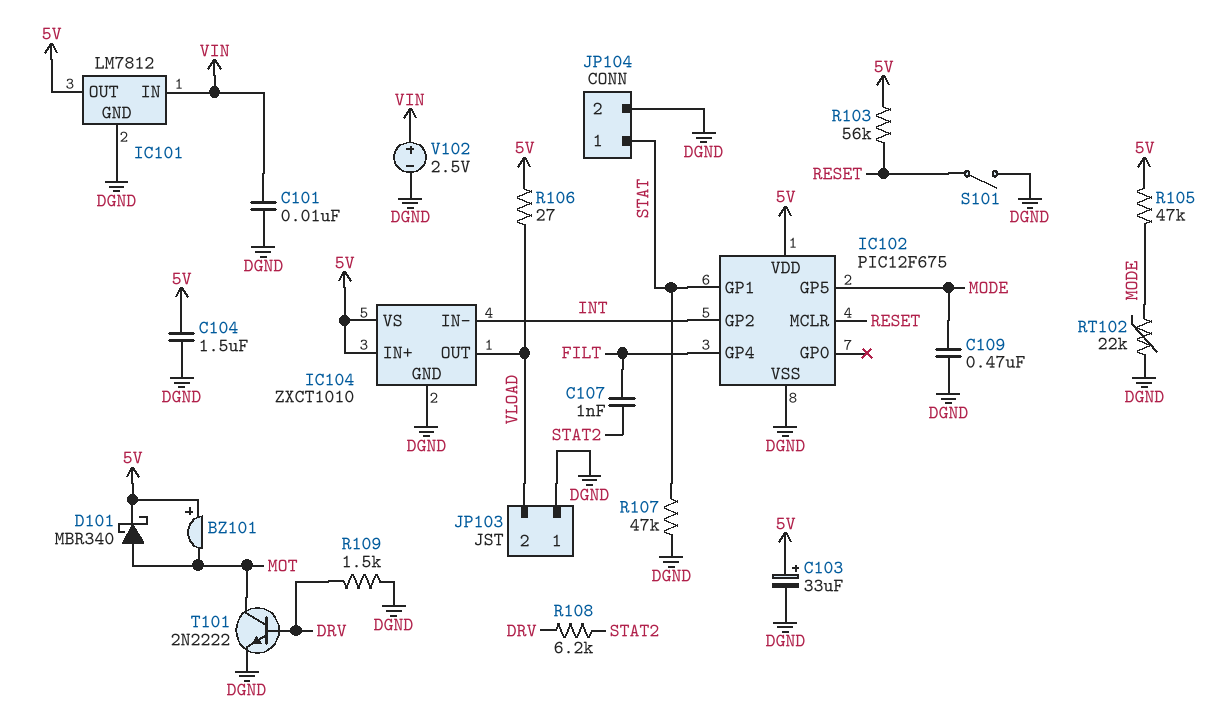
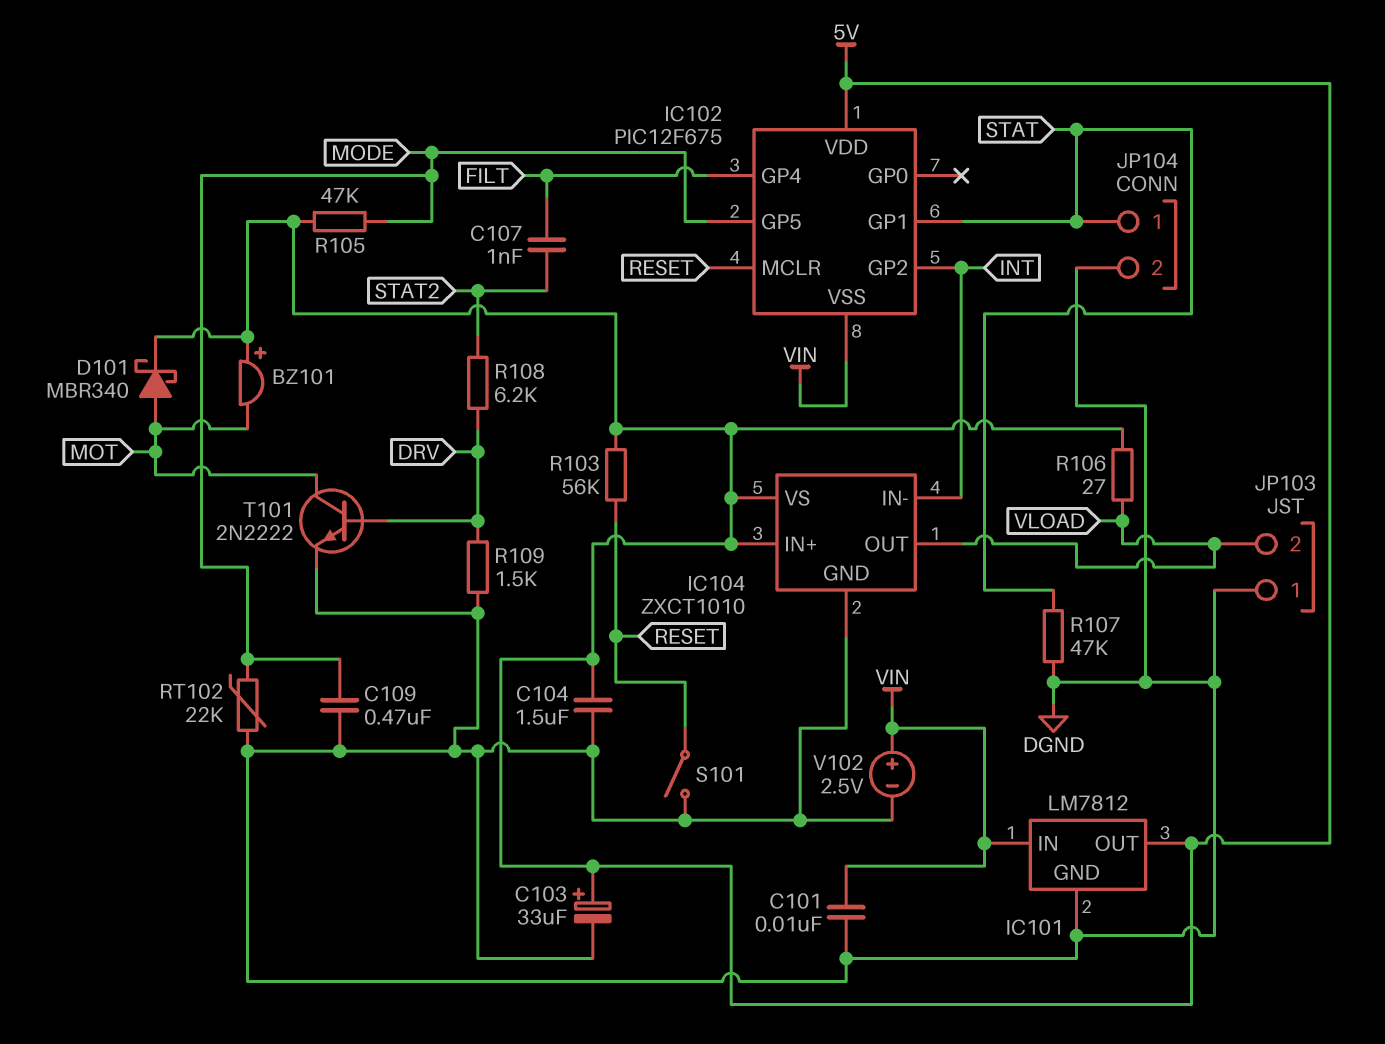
IC102 pin VSS: DGND -> VIN

